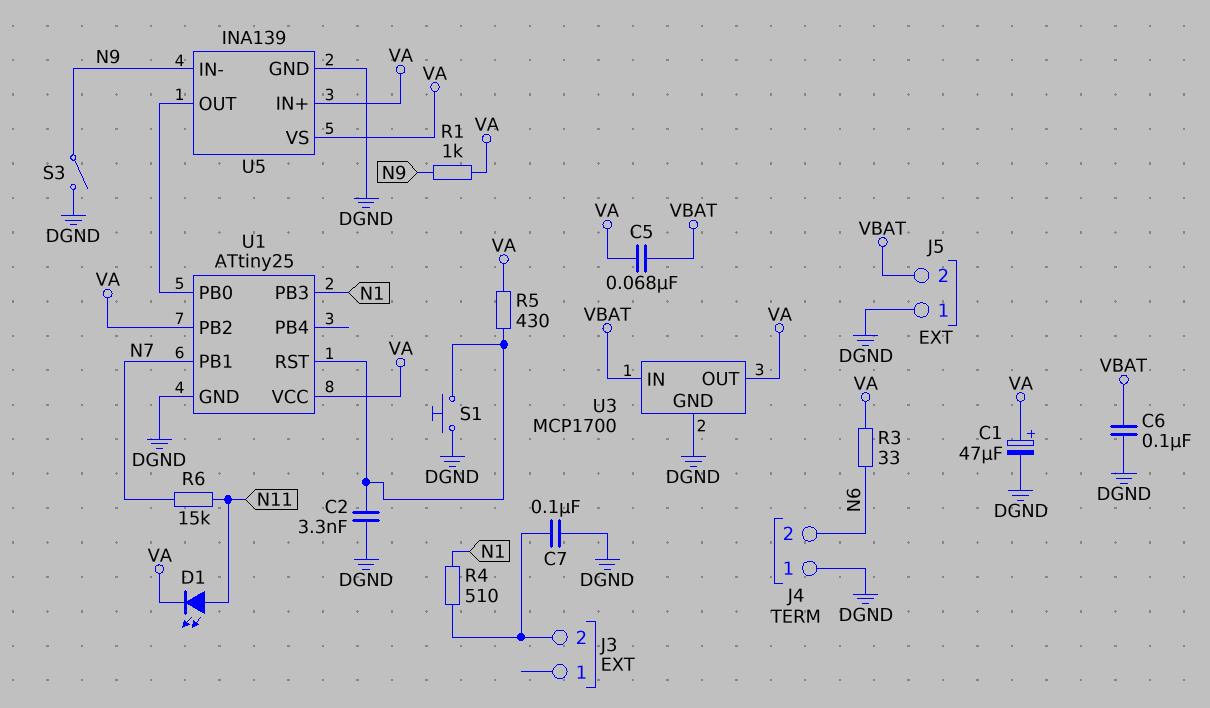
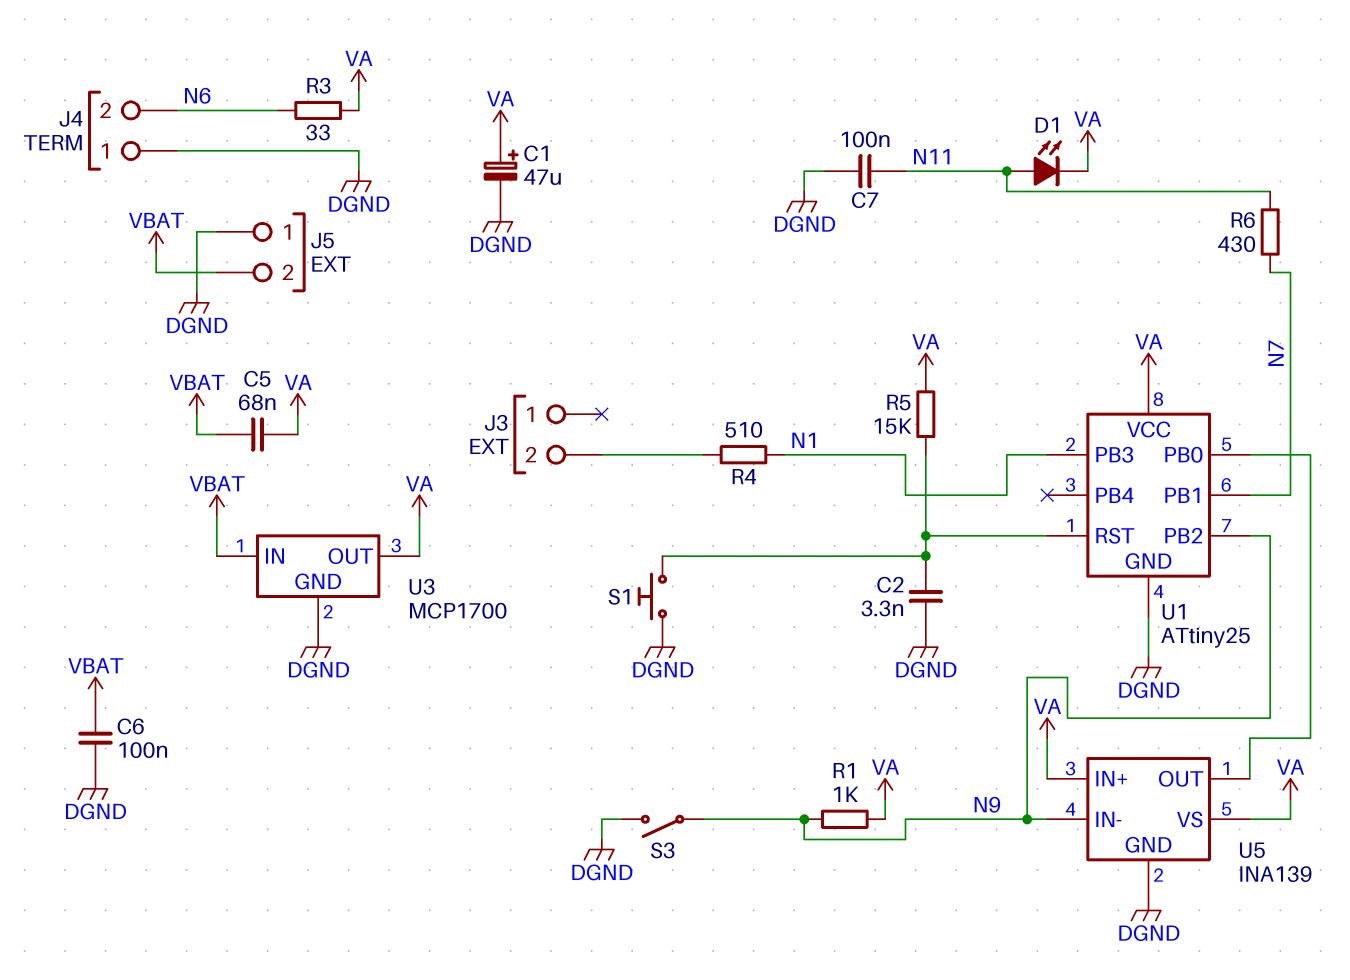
C7: 100nF (DGND, J3/2) -> 100nF (DGND, N11)
R5: 430 (U1/RST, VA) -> 15k (U1/RST, VA)
R6: 15k (N7, N11) -> 430 (N7, N11)
U1 pin PB2: VA -> N9

